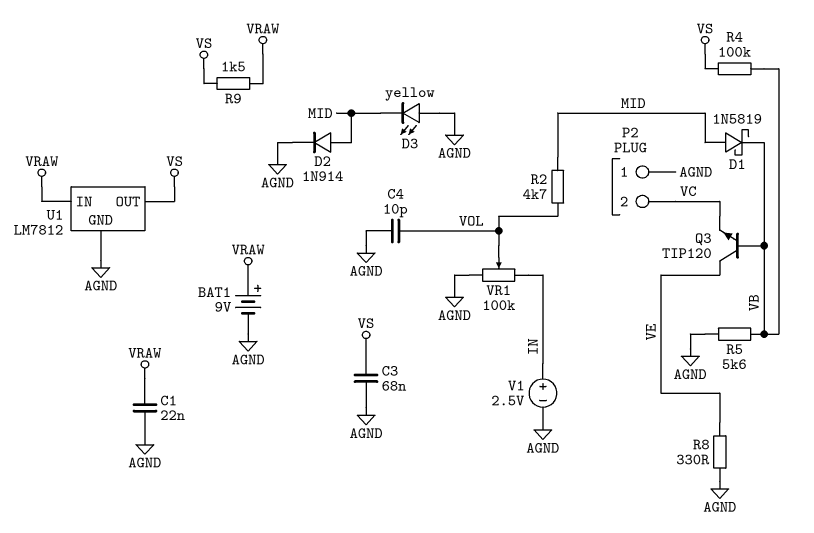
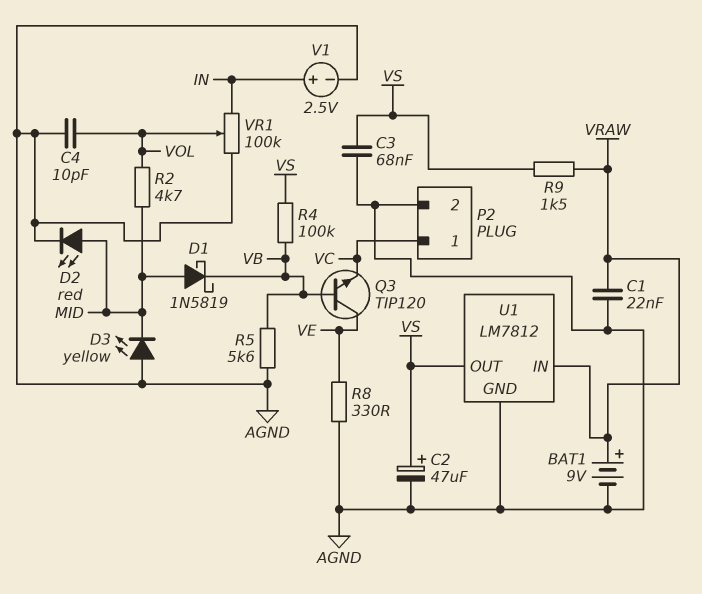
C2: none -> 47uF (plus VS, minus AGND)
D2: diode 1N914 (A MID, K AGND) -> LED red (A MID, K AGND)
P2 pin 1: AGND -> VC
P2 pin 2: VC -> AGND

